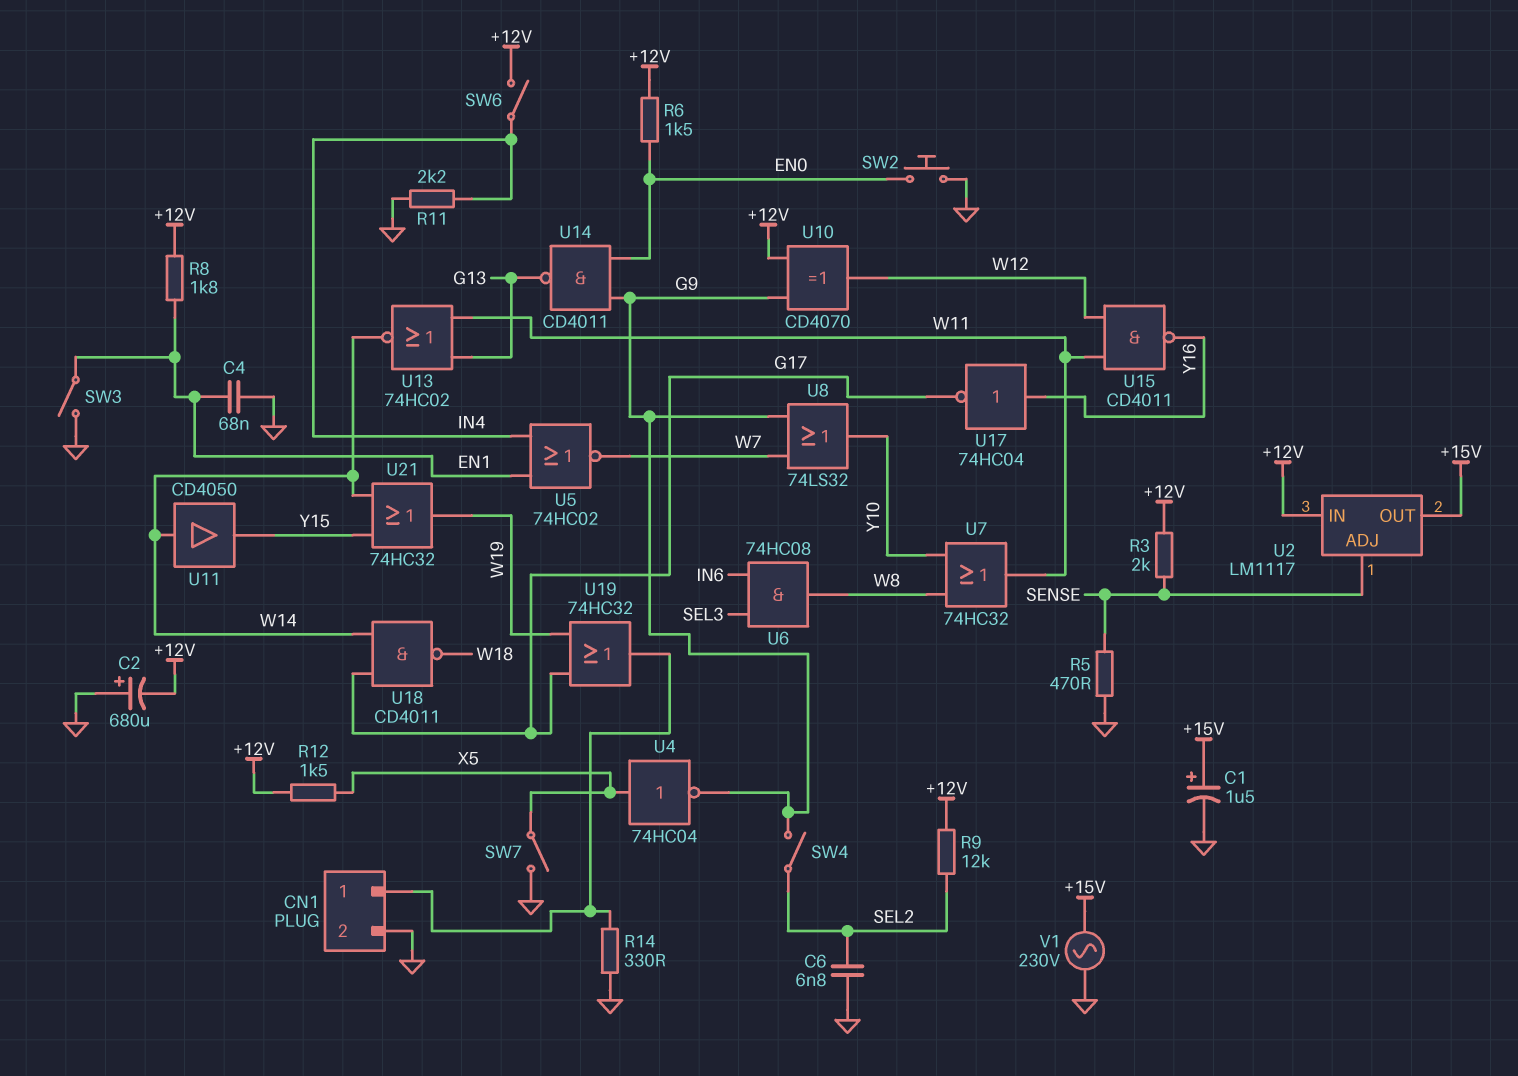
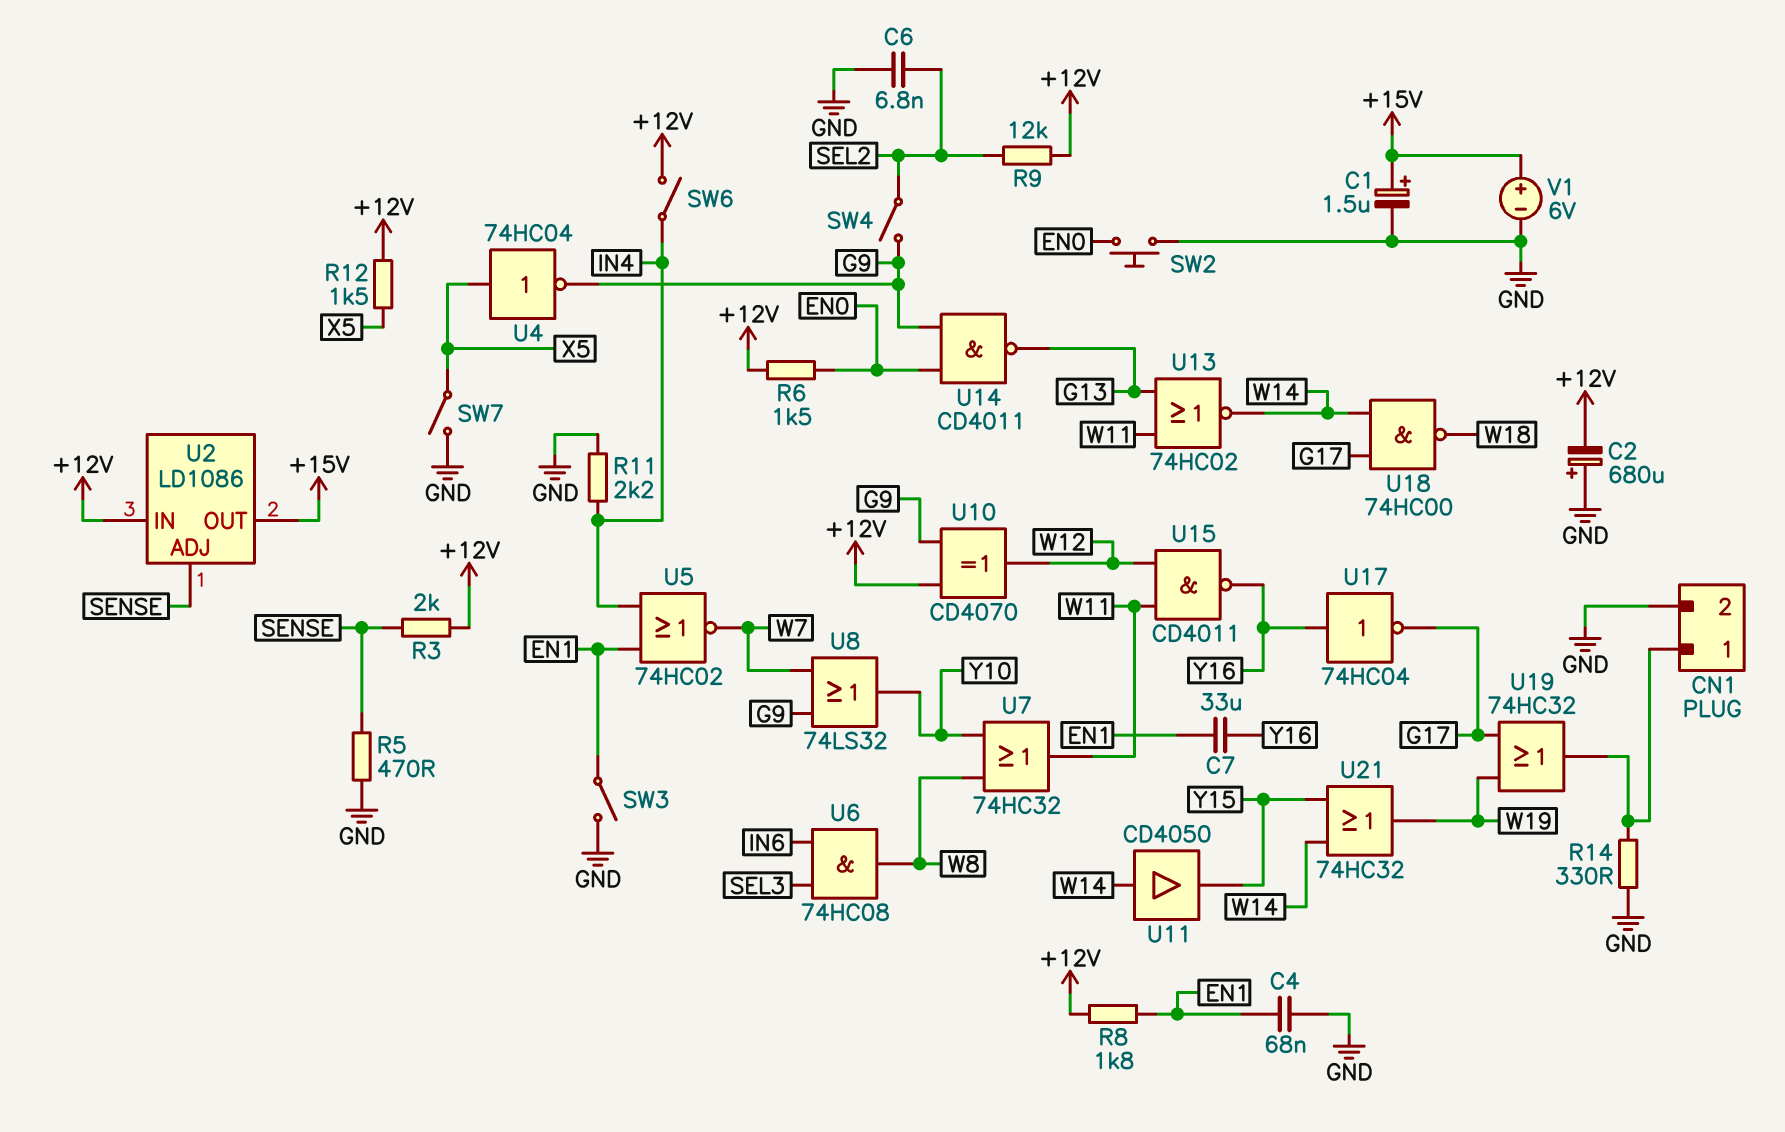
C7: none -> 33uF (EN1, Y16)
U2: LM1117 -> LD1086
U18: NAND CD4011 (in G17, in W14, out W18) -> NAND 74HC00 (in G17, in W14, out W18)
V1: AC 230V (+15V, GND) -> 6V (plus +15V, minus GND)

